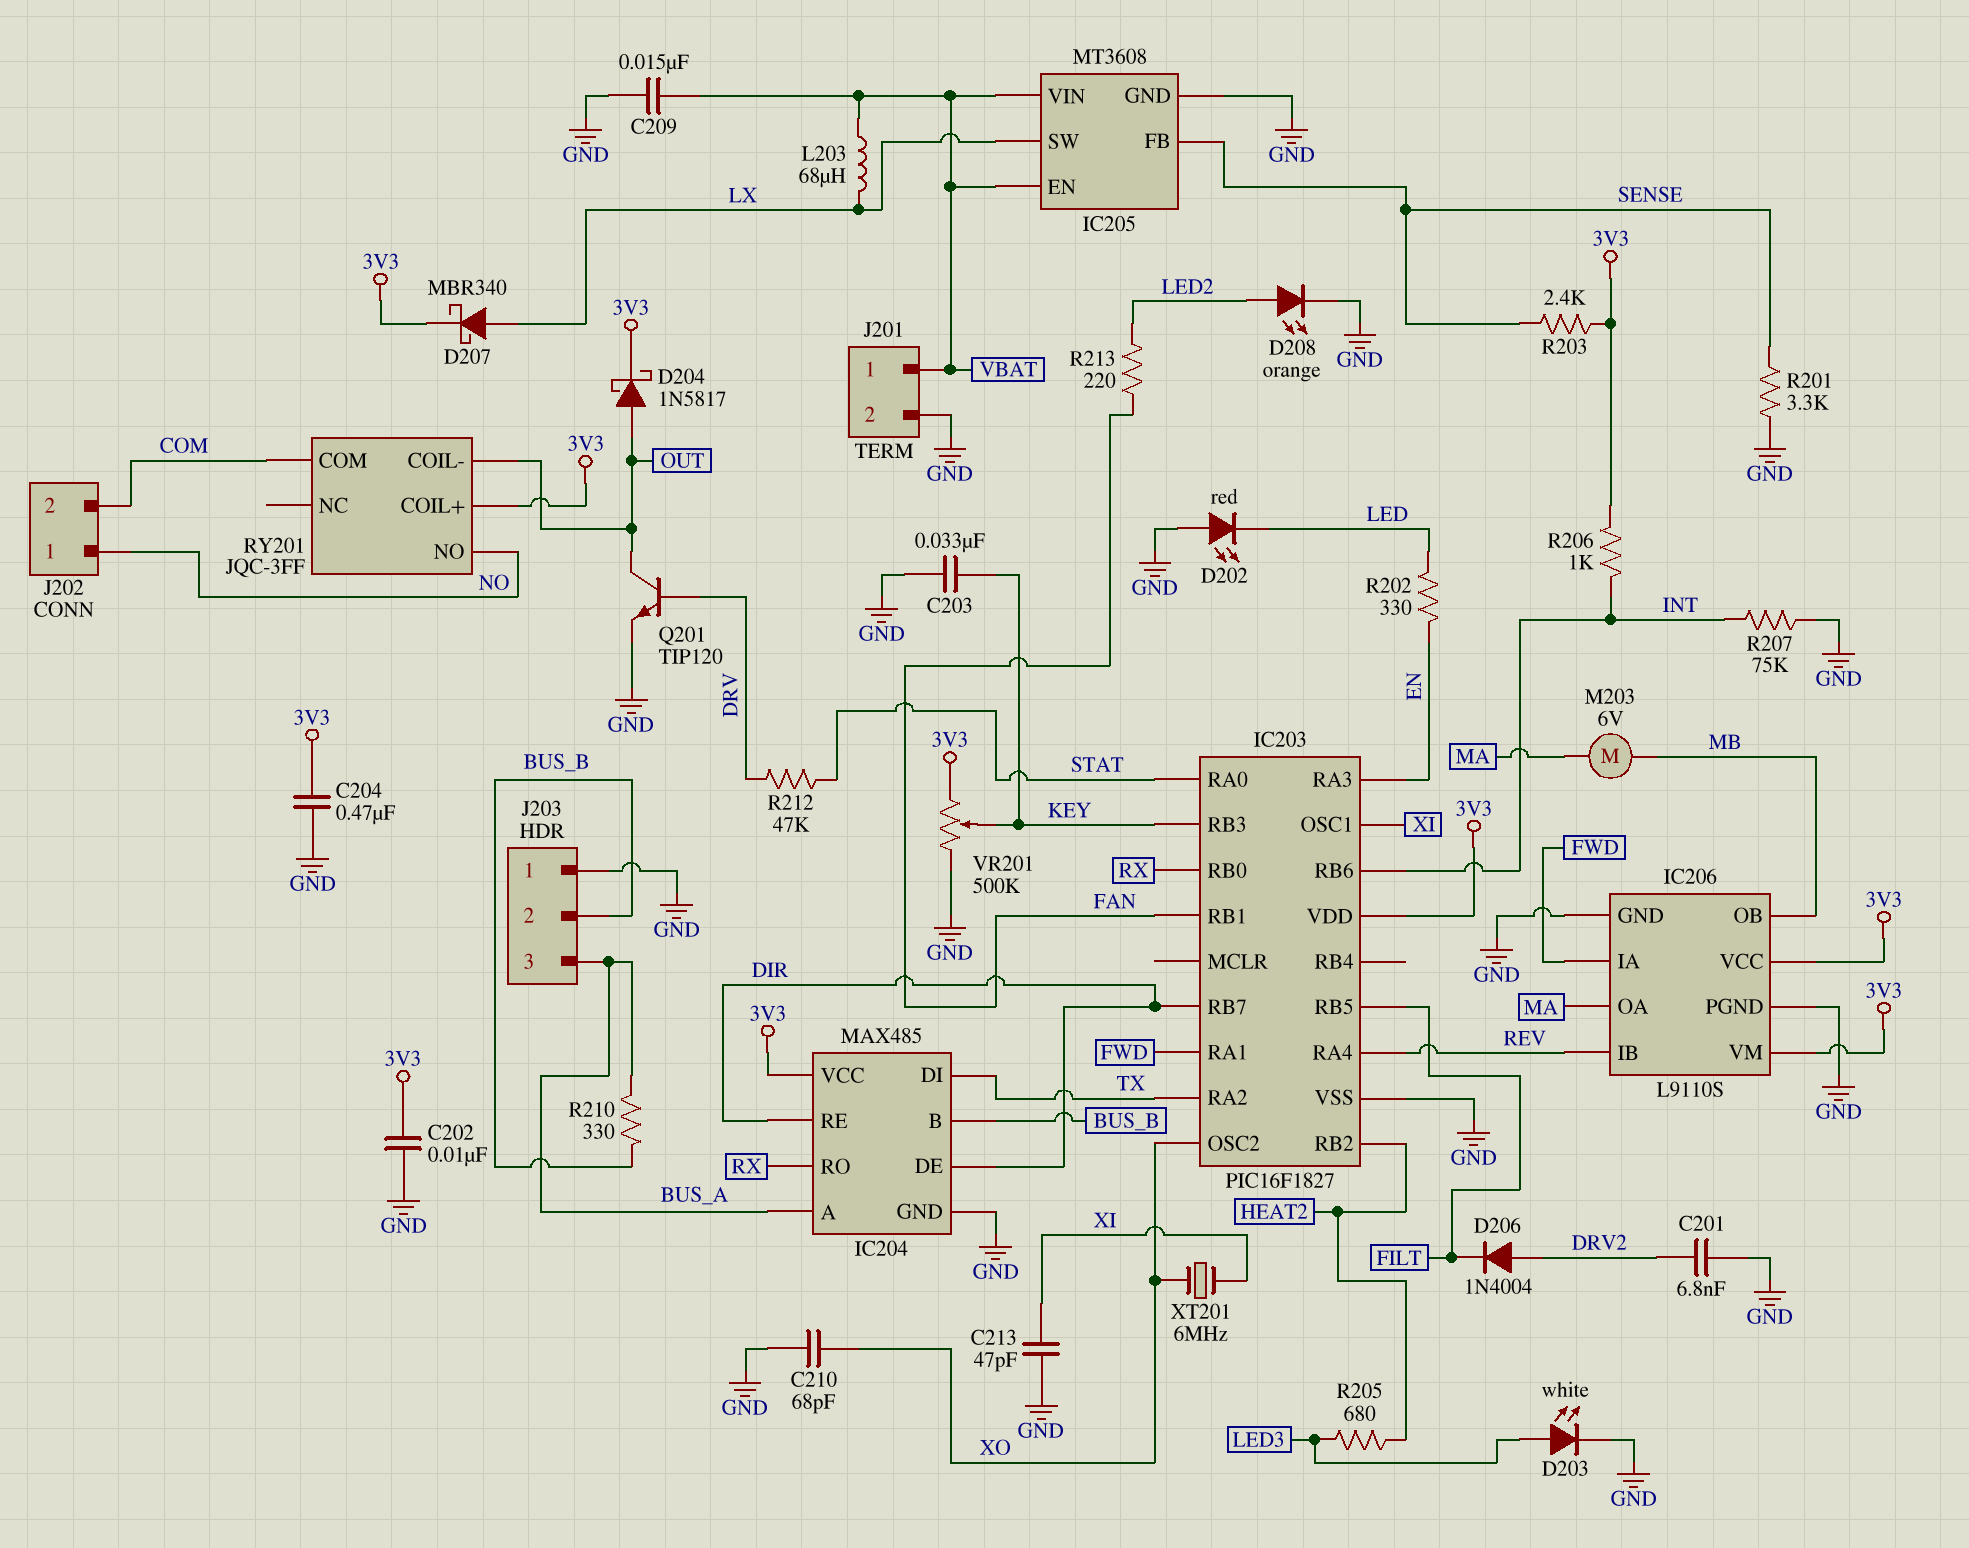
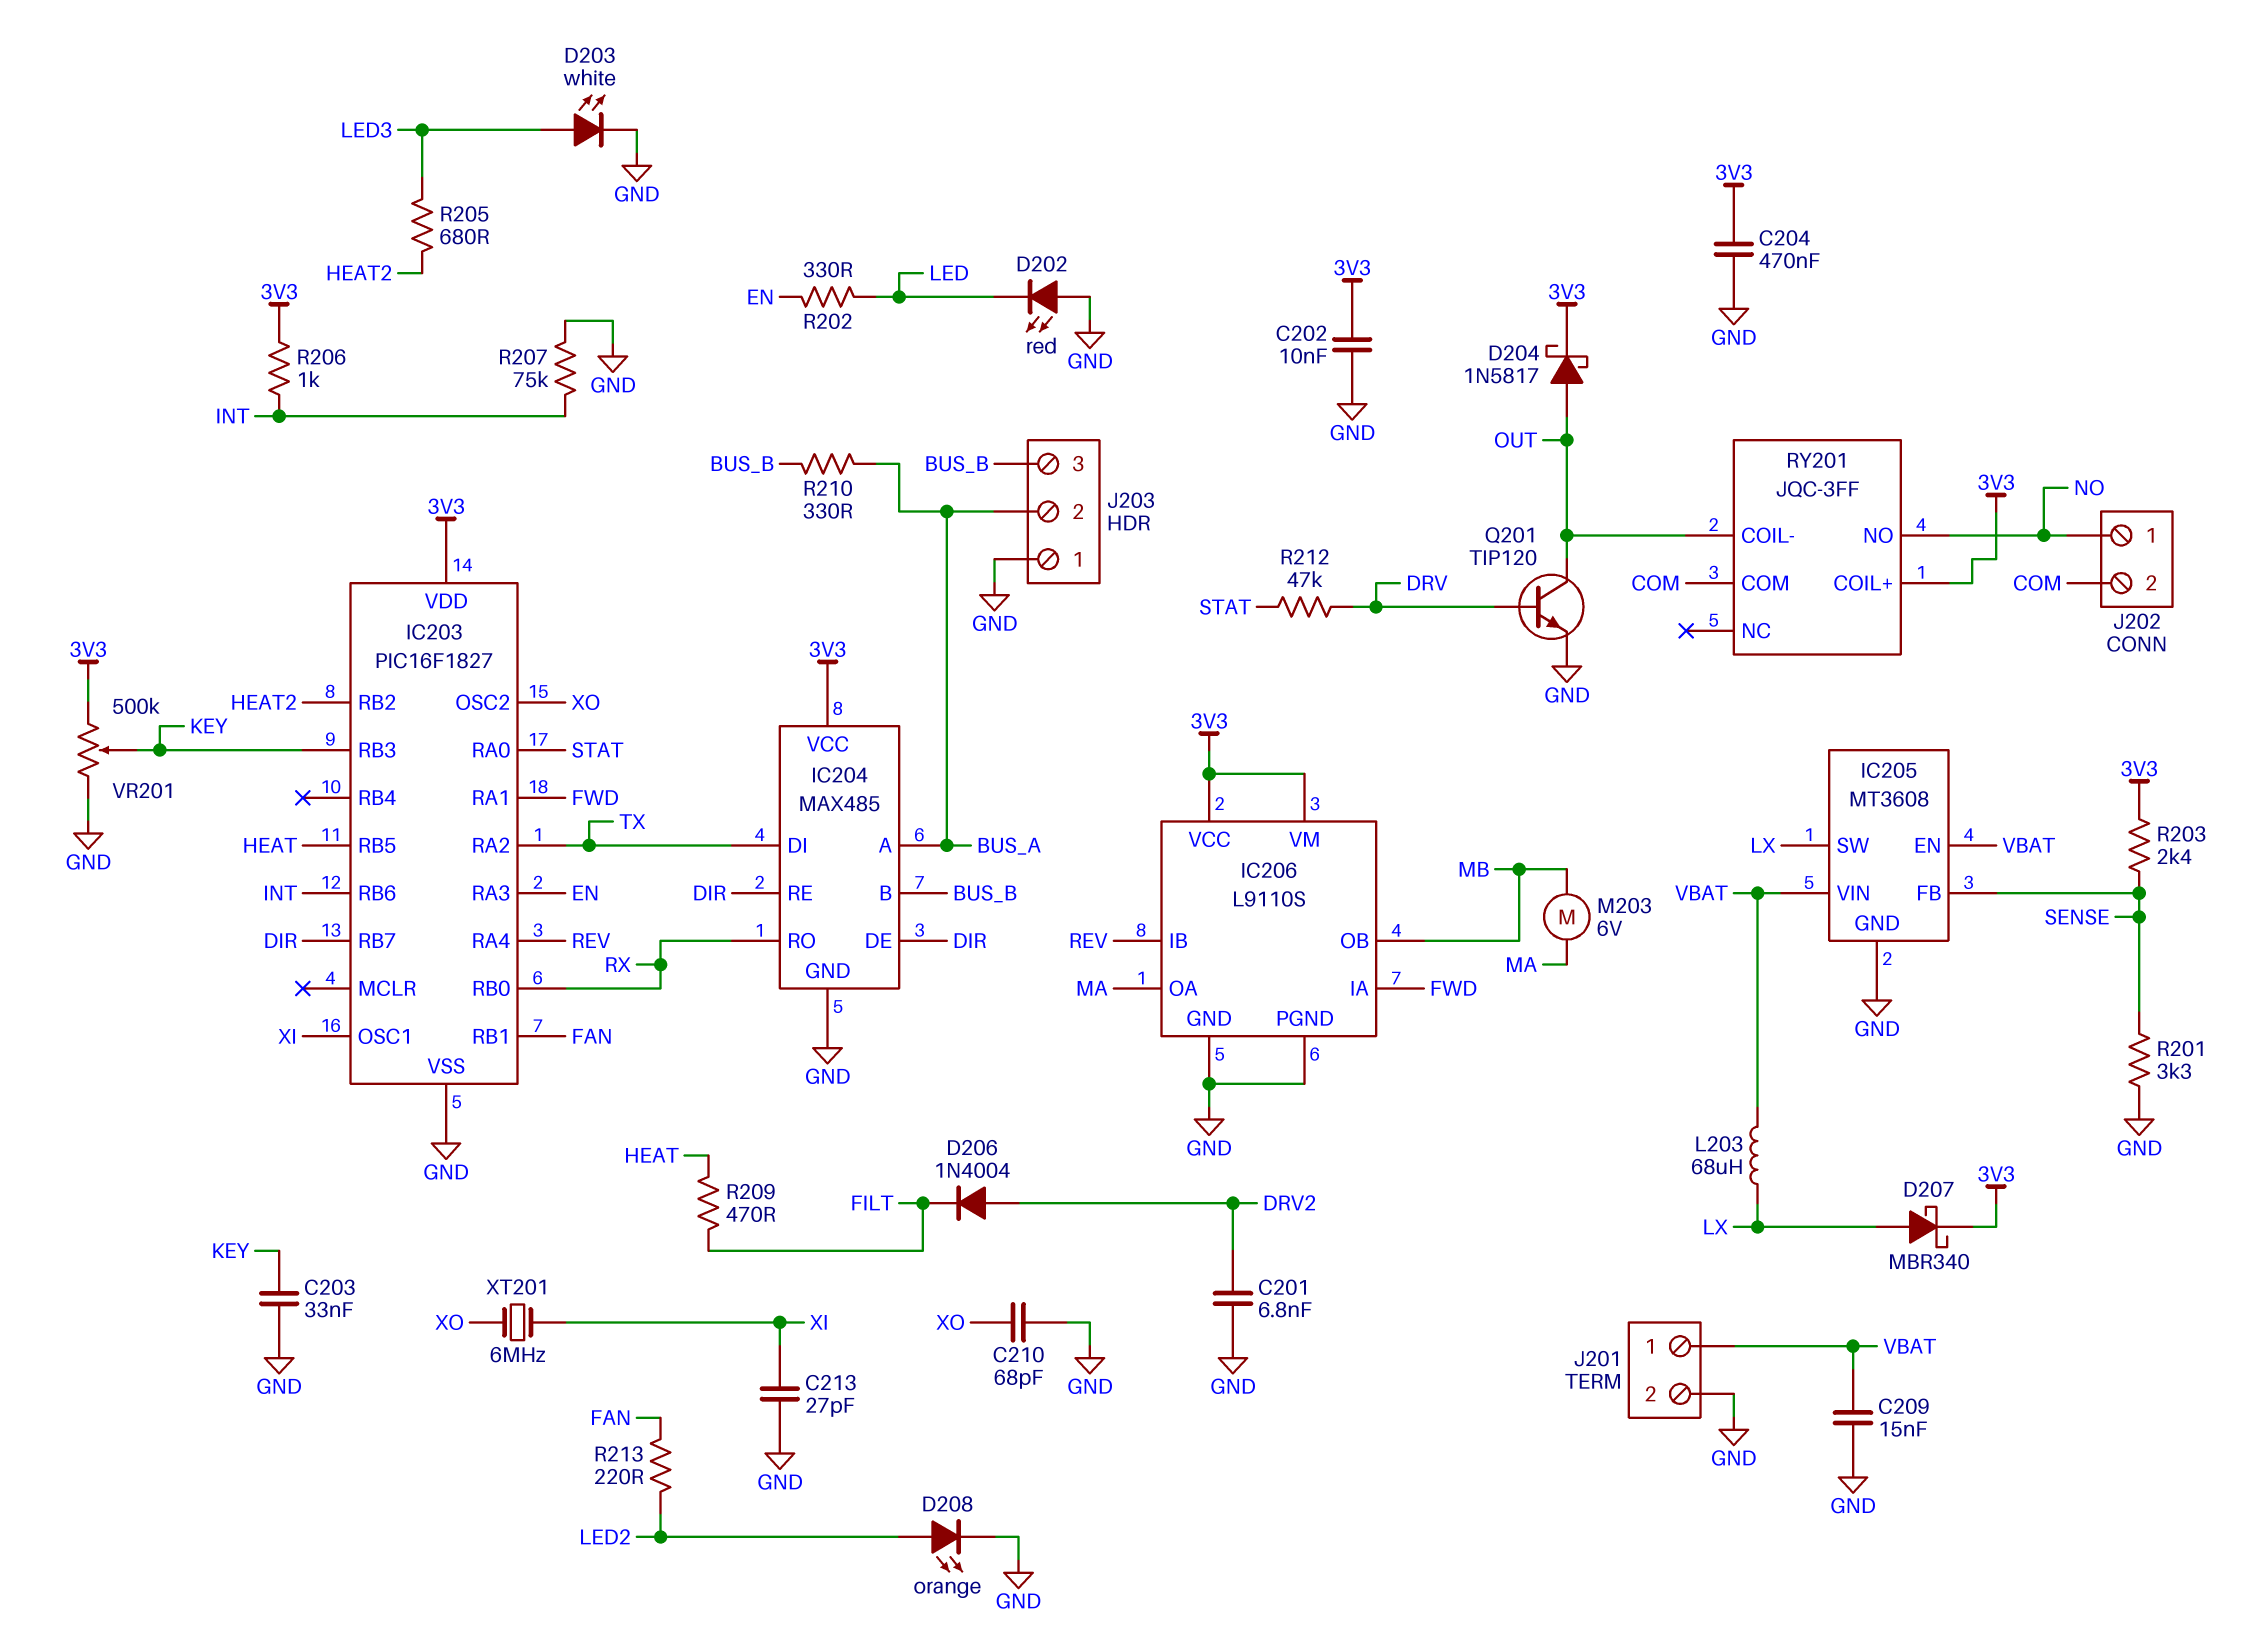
C213: 47pF (GND, XI) -> 27pF (GND, XI)
IC203 pin RB5: FILT -> HEAT
J203 pin 2: BUS_B -> BUS_A
J203 pin 3: BUS_A -> BUS_B
R209: none -> 470 (FILT, HEAT)

